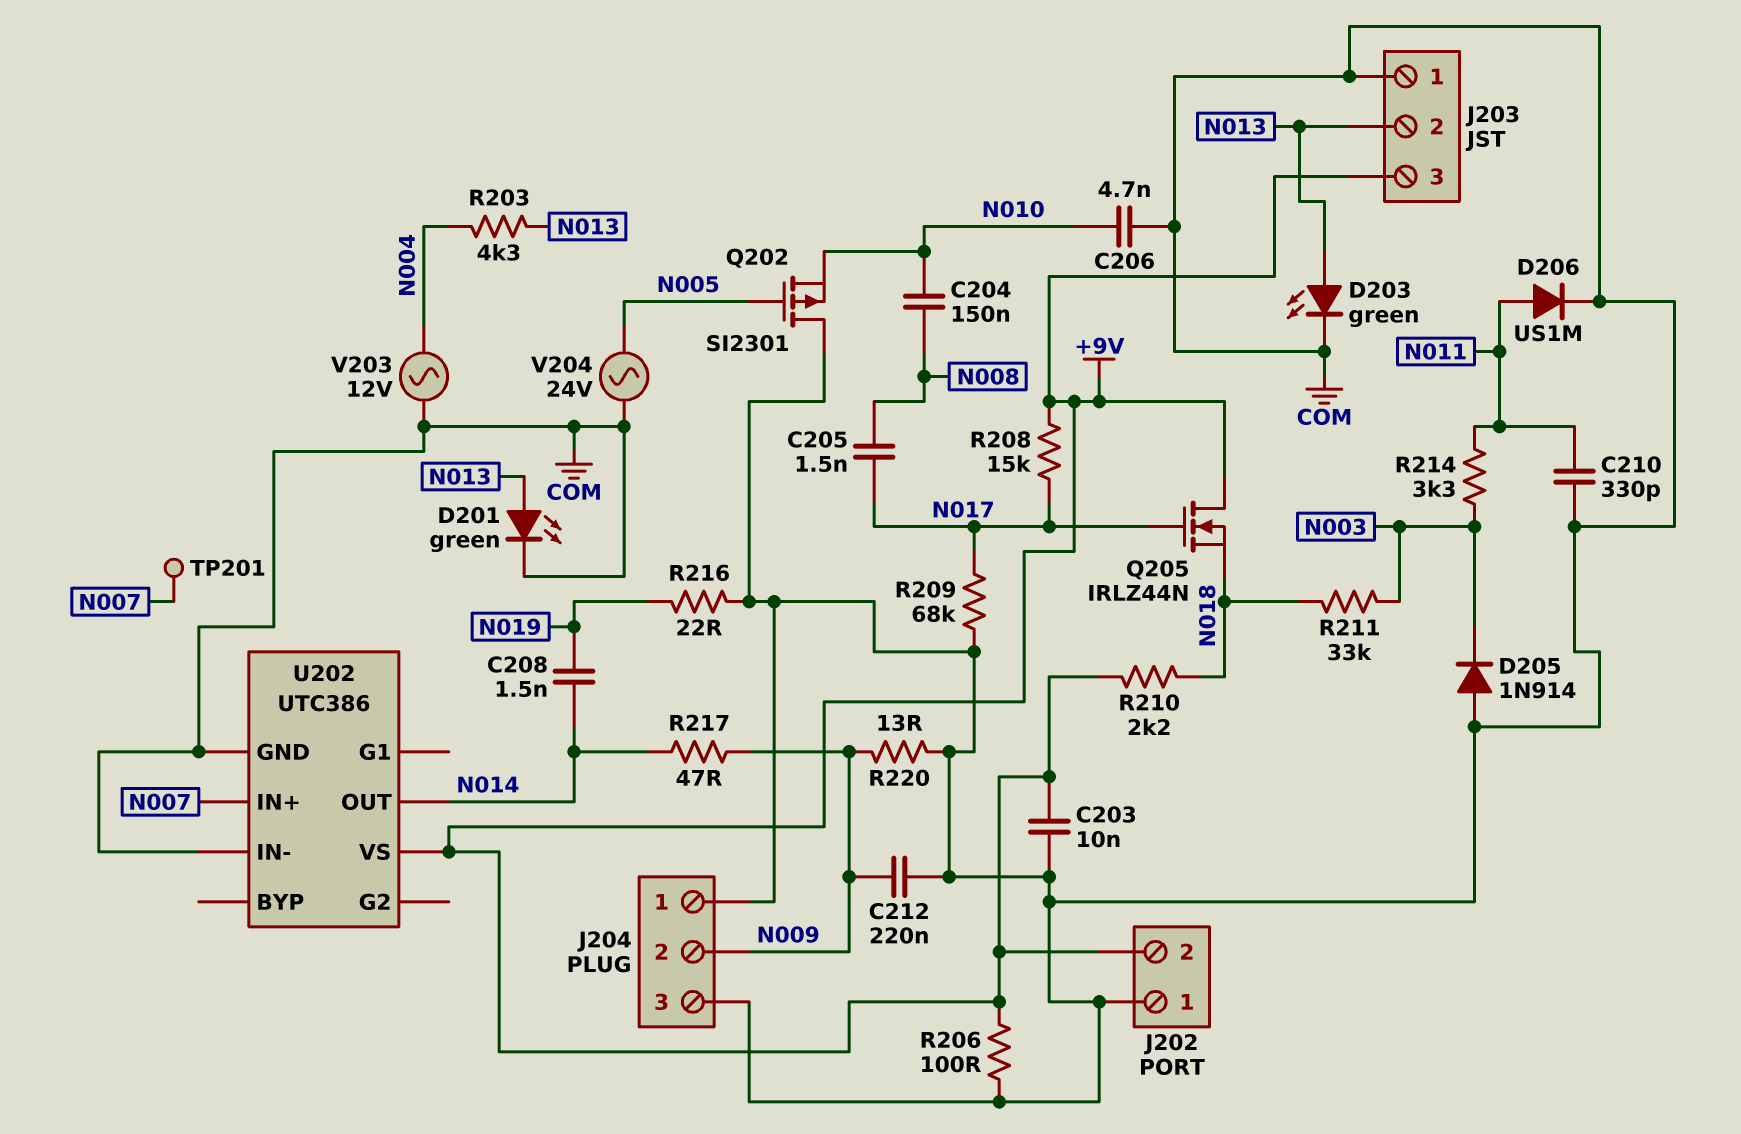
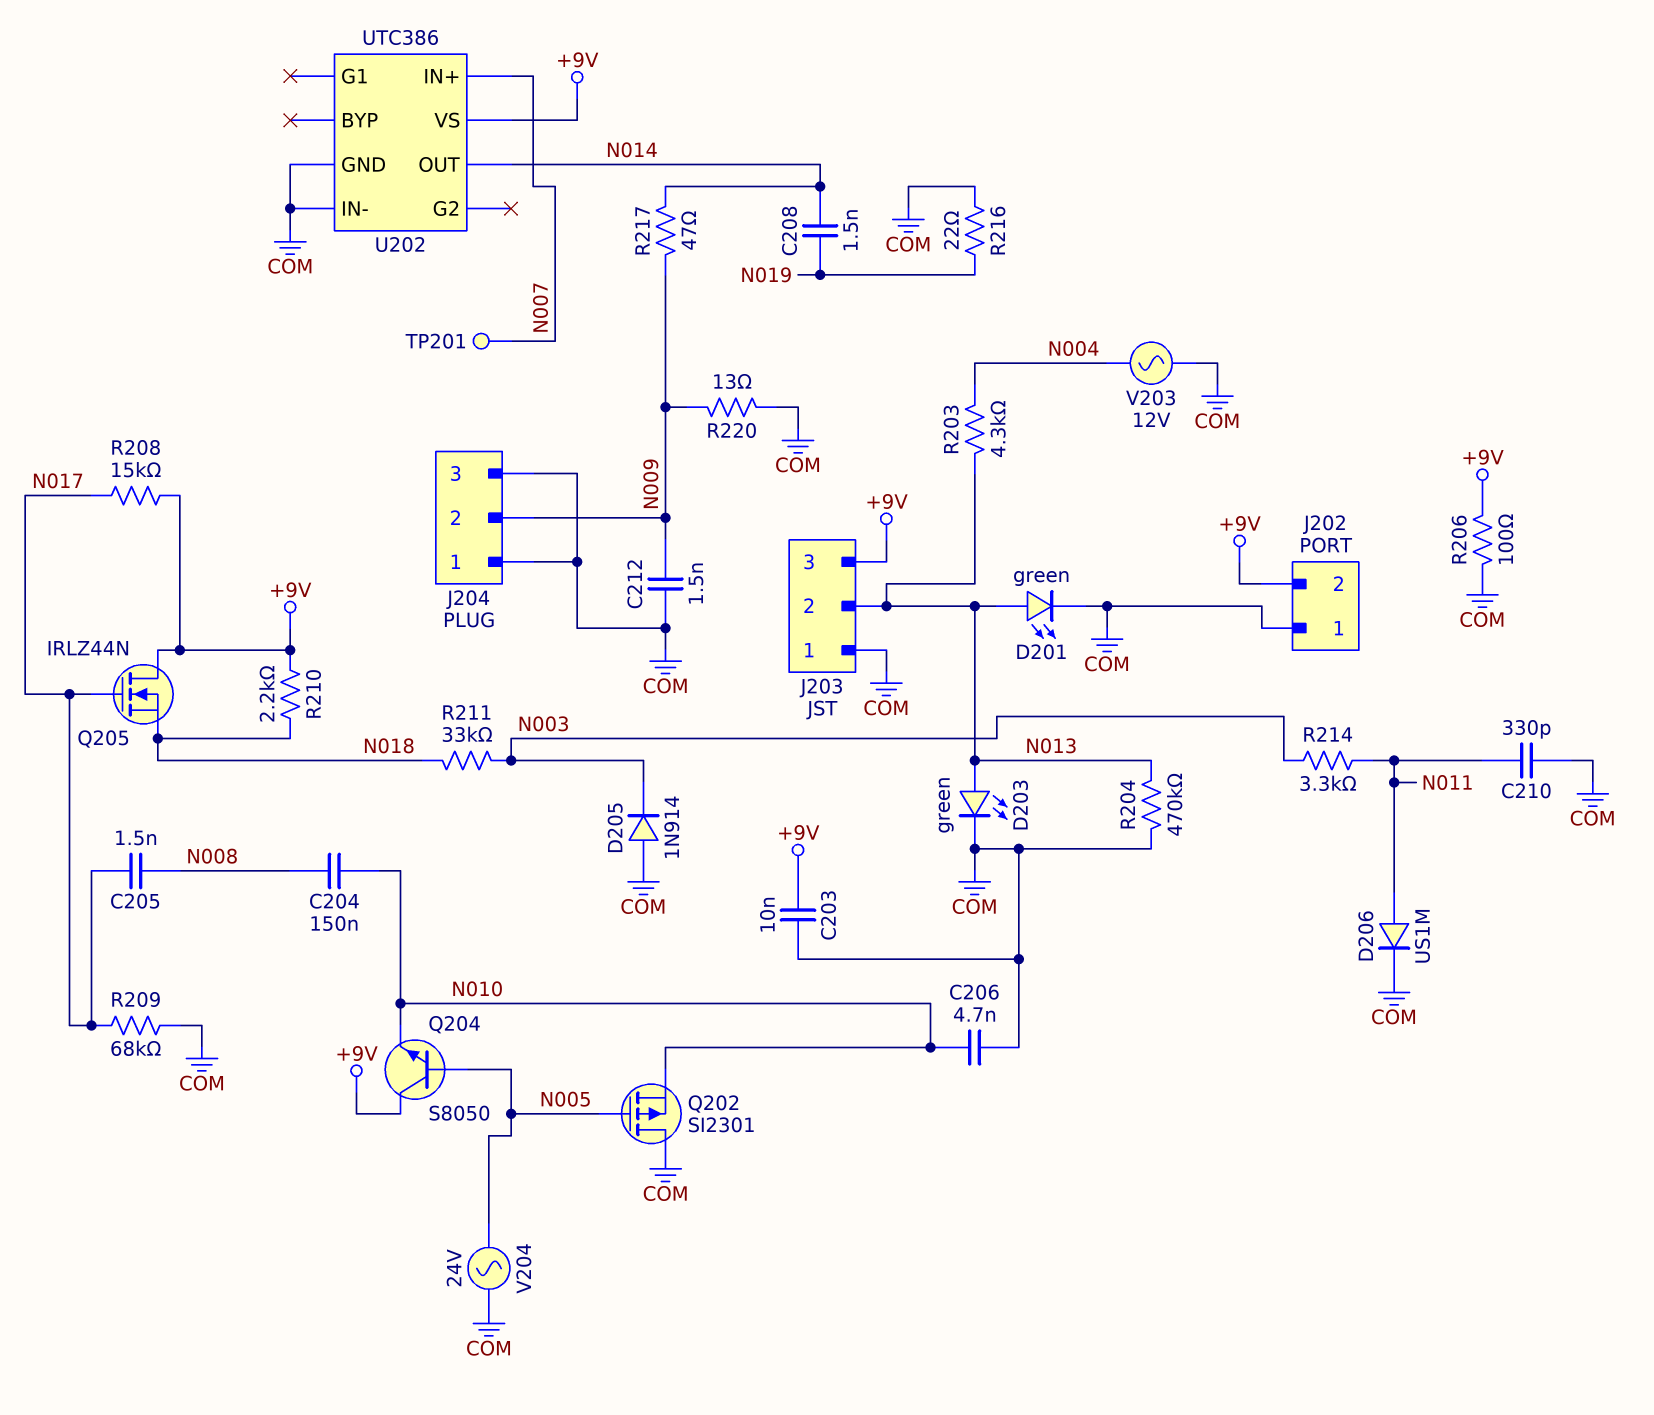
C212: 220nF (COM, N009) -> 1.5nF (COM, N009)
Q204: none -> NPN S8050 (B N005, C +9V, E N010)
R204: none -> 470k (COM, N013)

